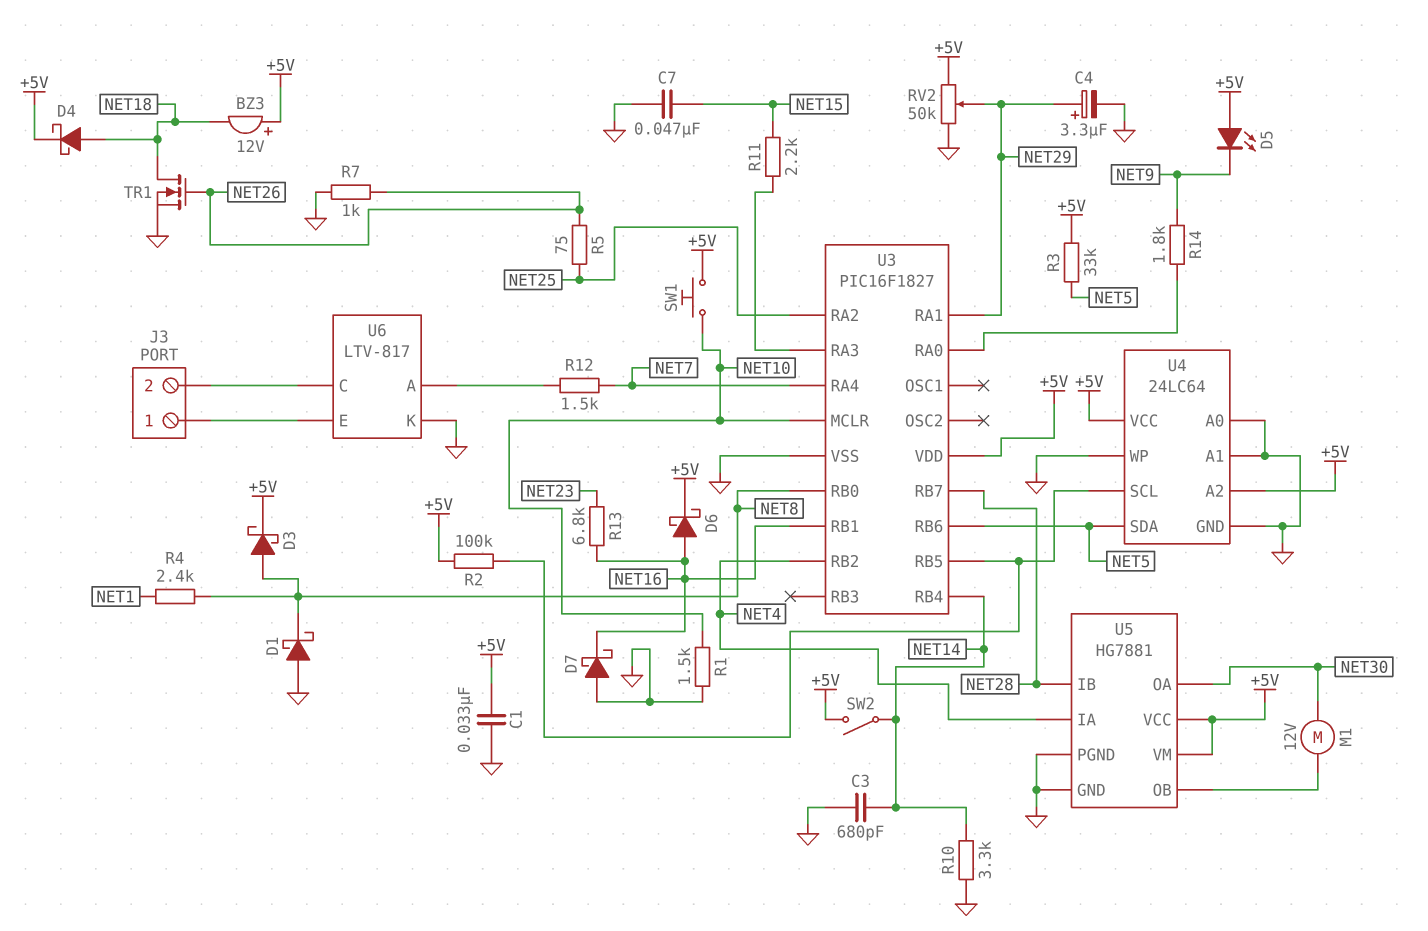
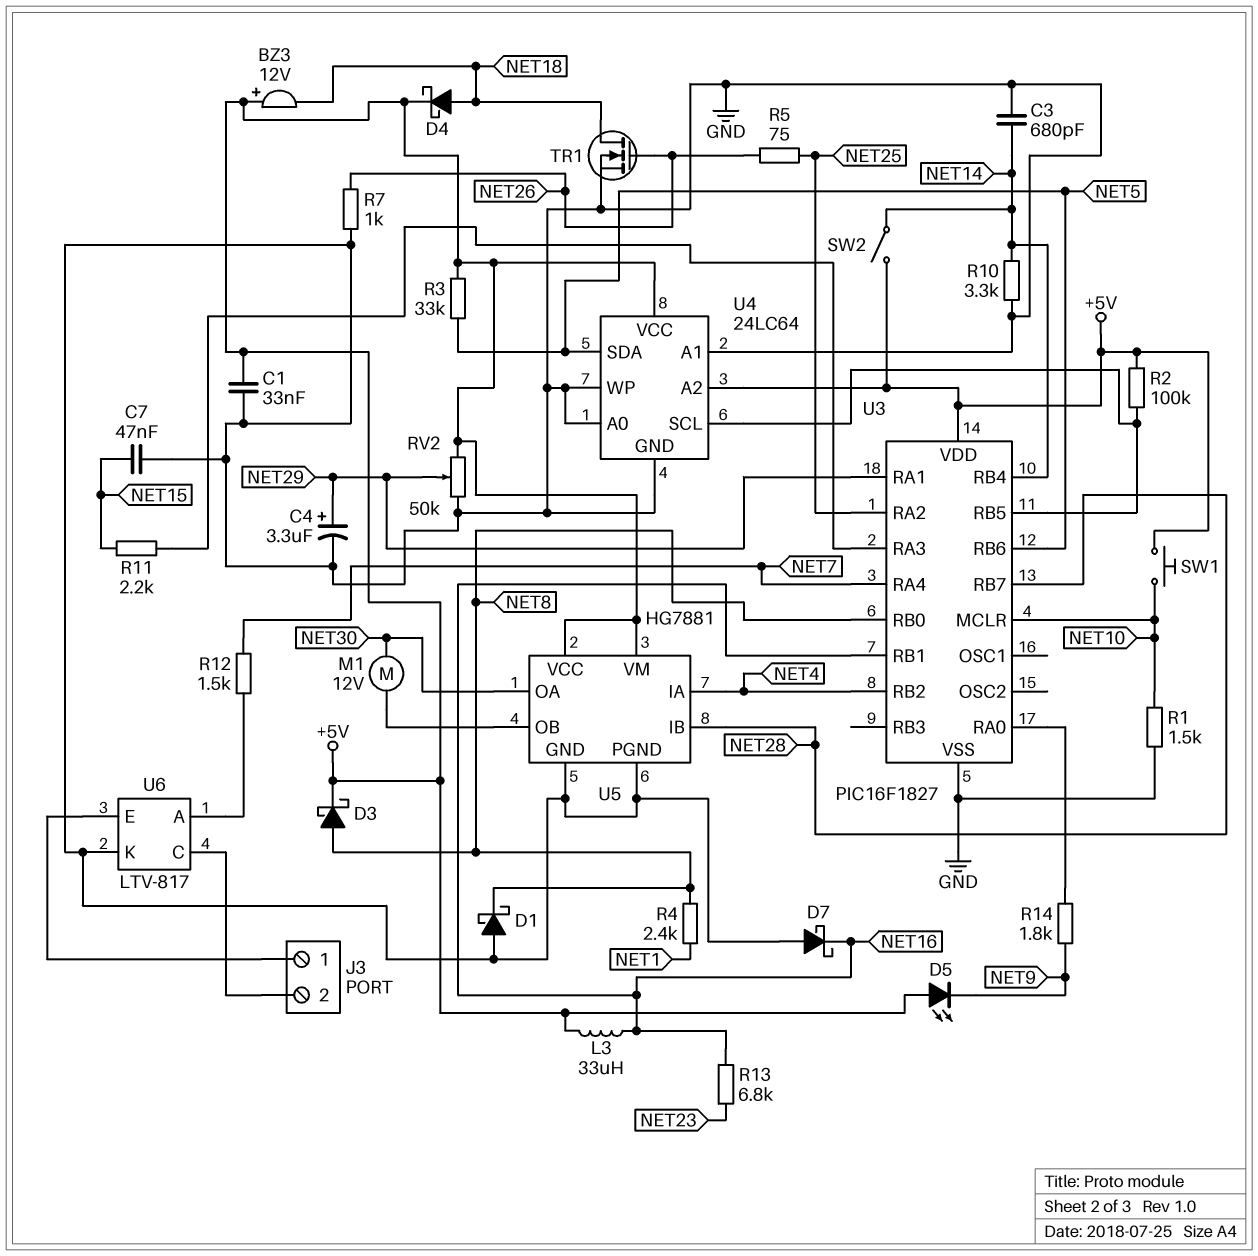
D6: schottky (A NET16, K +5V) -> none
L3: none -> 33uH (+5V, NET16)

